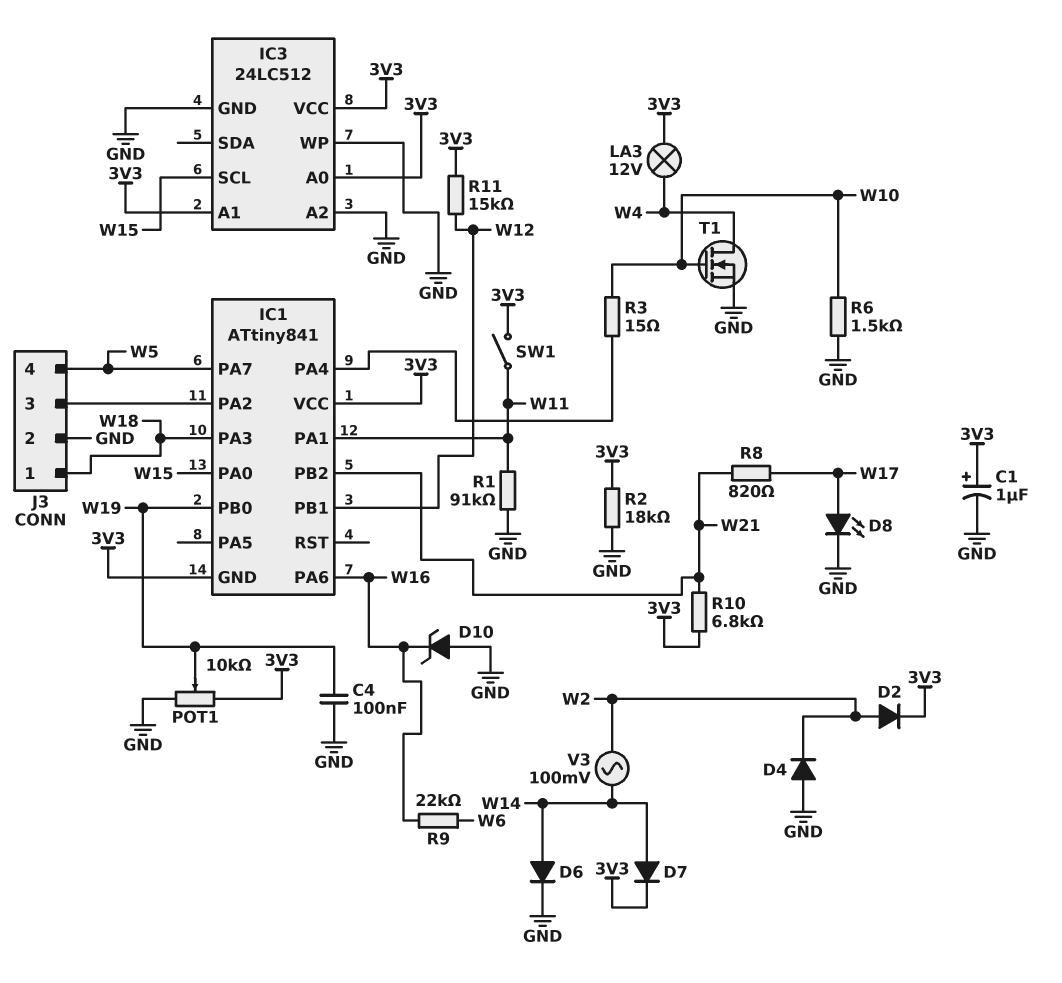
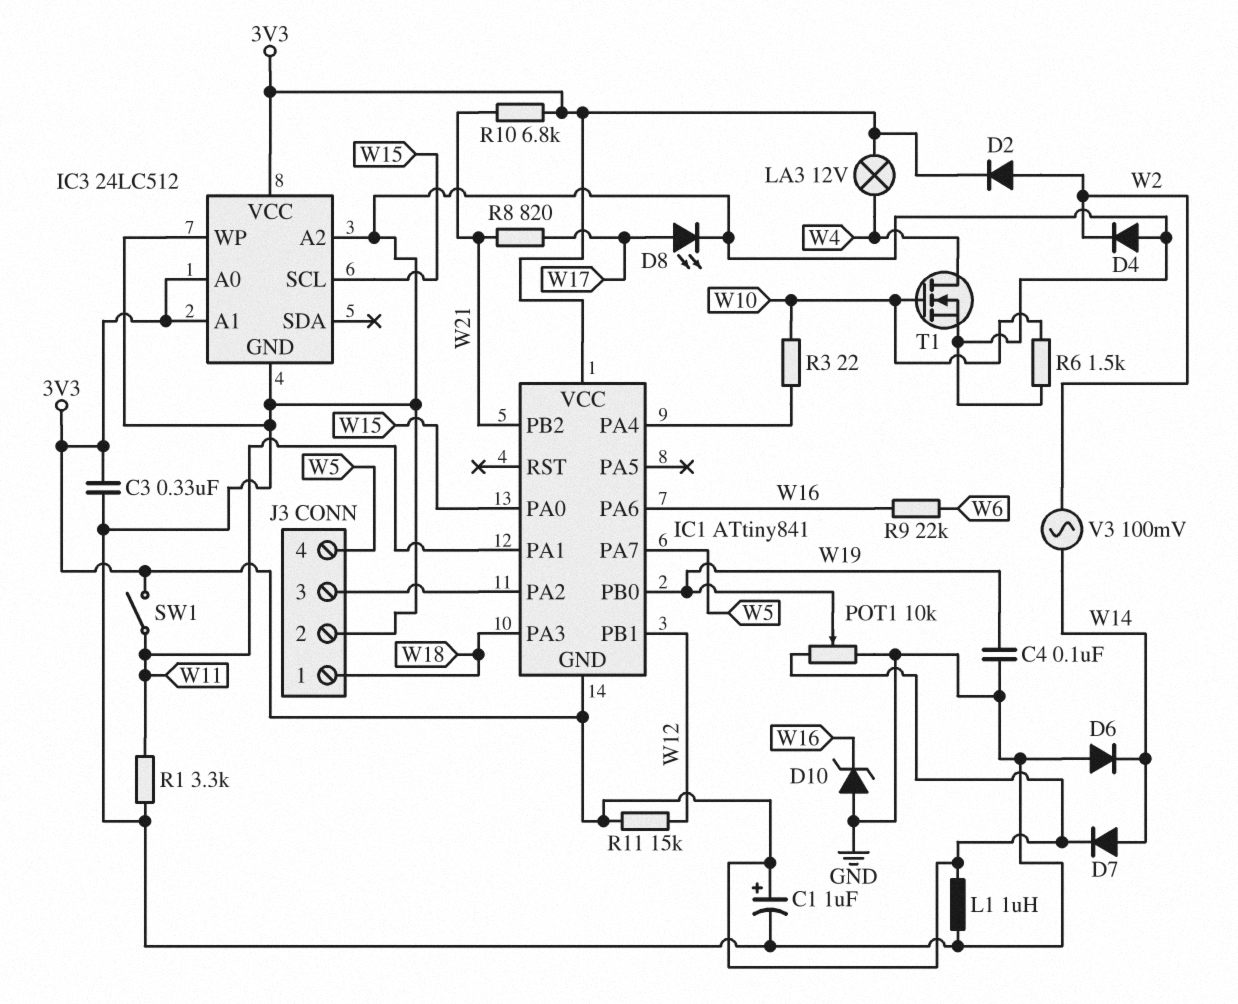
C3: none -> 330nF (3V3, GND)
D6: diode (A W14, K GND) -> diode (A GND, K W14)
L1: none -> 1uH (3V3, GND)
R1: 91k (GND, W11) -> 3.3k (GND, W11)
R2: 18k (3V3, GND) -> none
R3: 15 (IC1/PA4, W10) -> 22 (IC1/PA4, W10)

